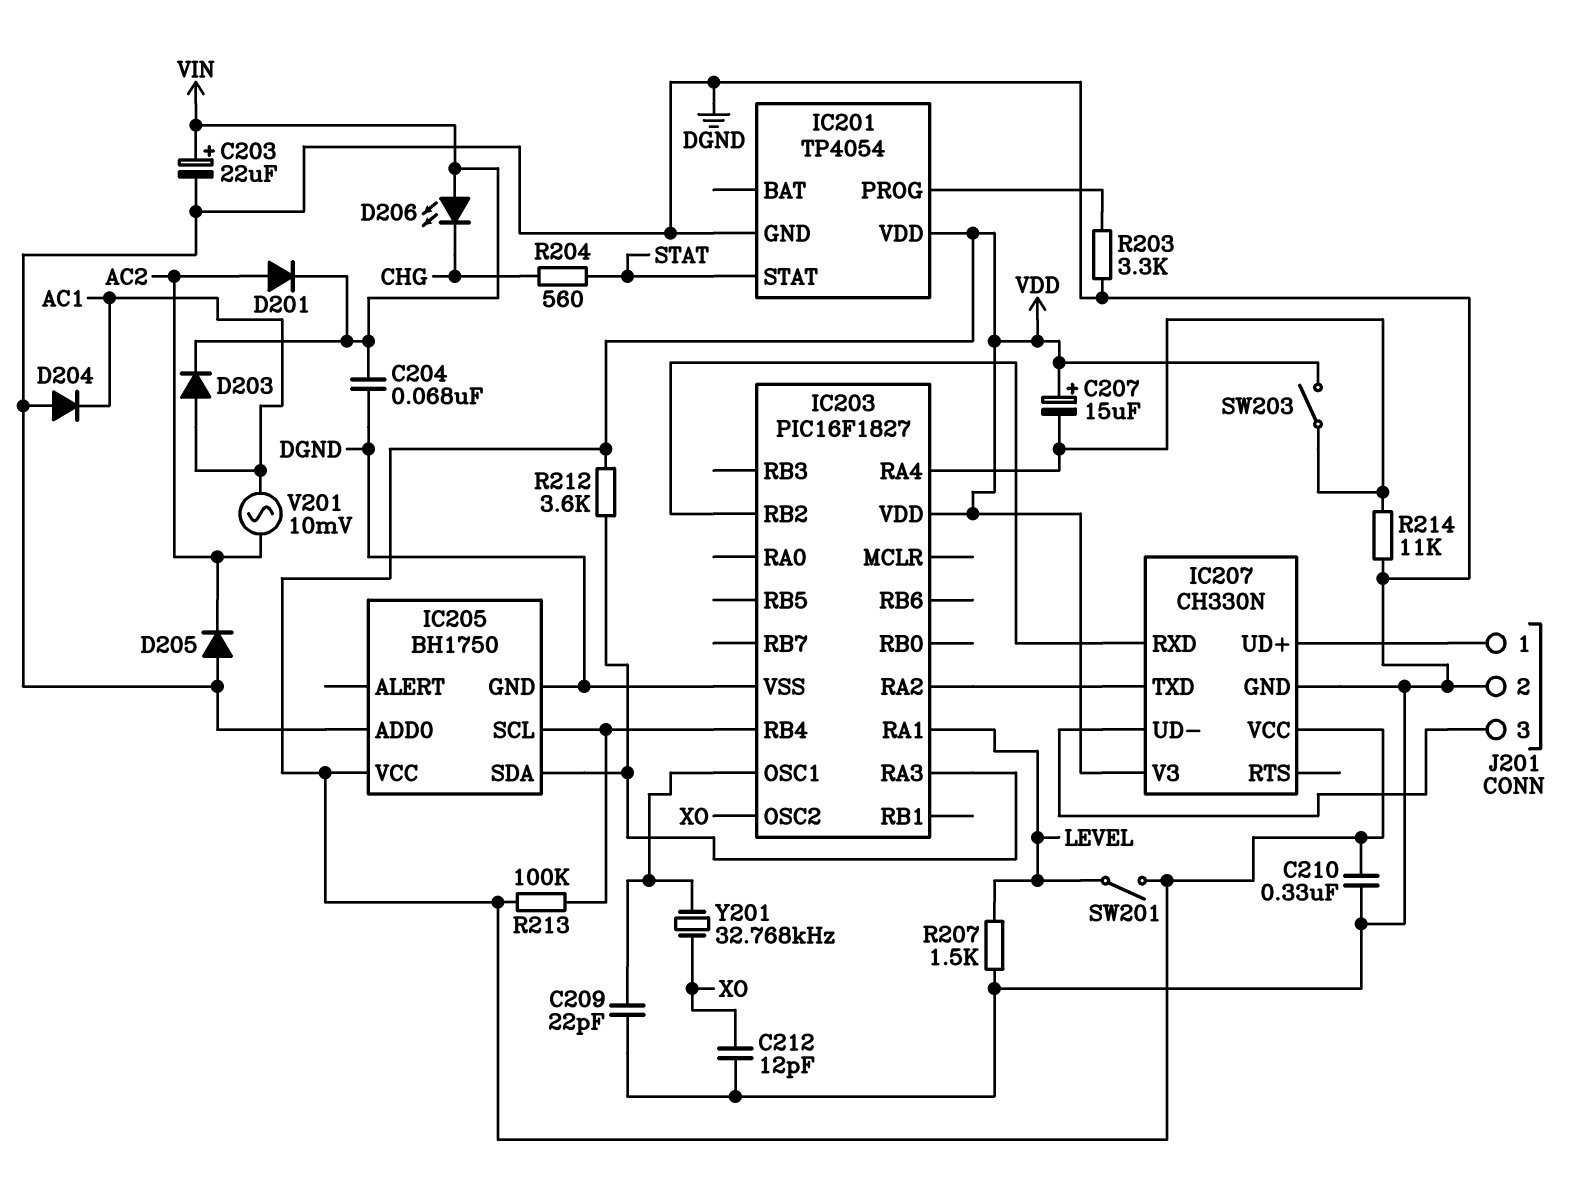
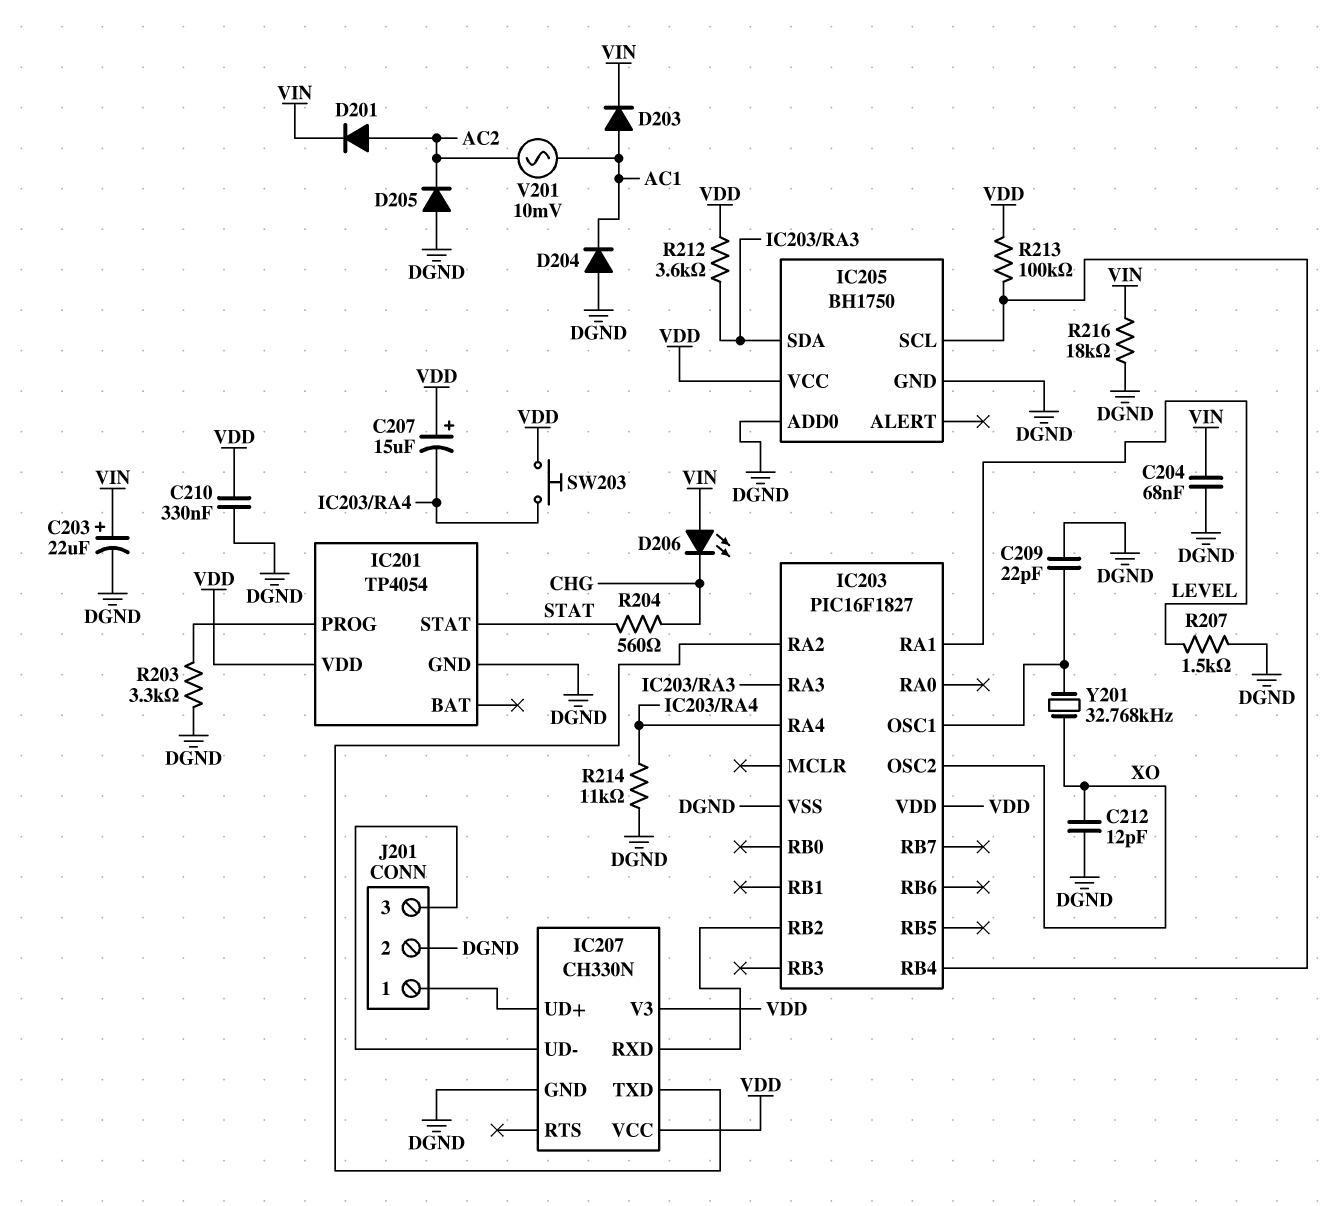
R216: none -> 18k (DGND, VIN)
SW201: switch (LEVEL, VDD) -> none
SW203: switch (IC203/RA4, VDD) -> button (IC203/RA4, VDD)

